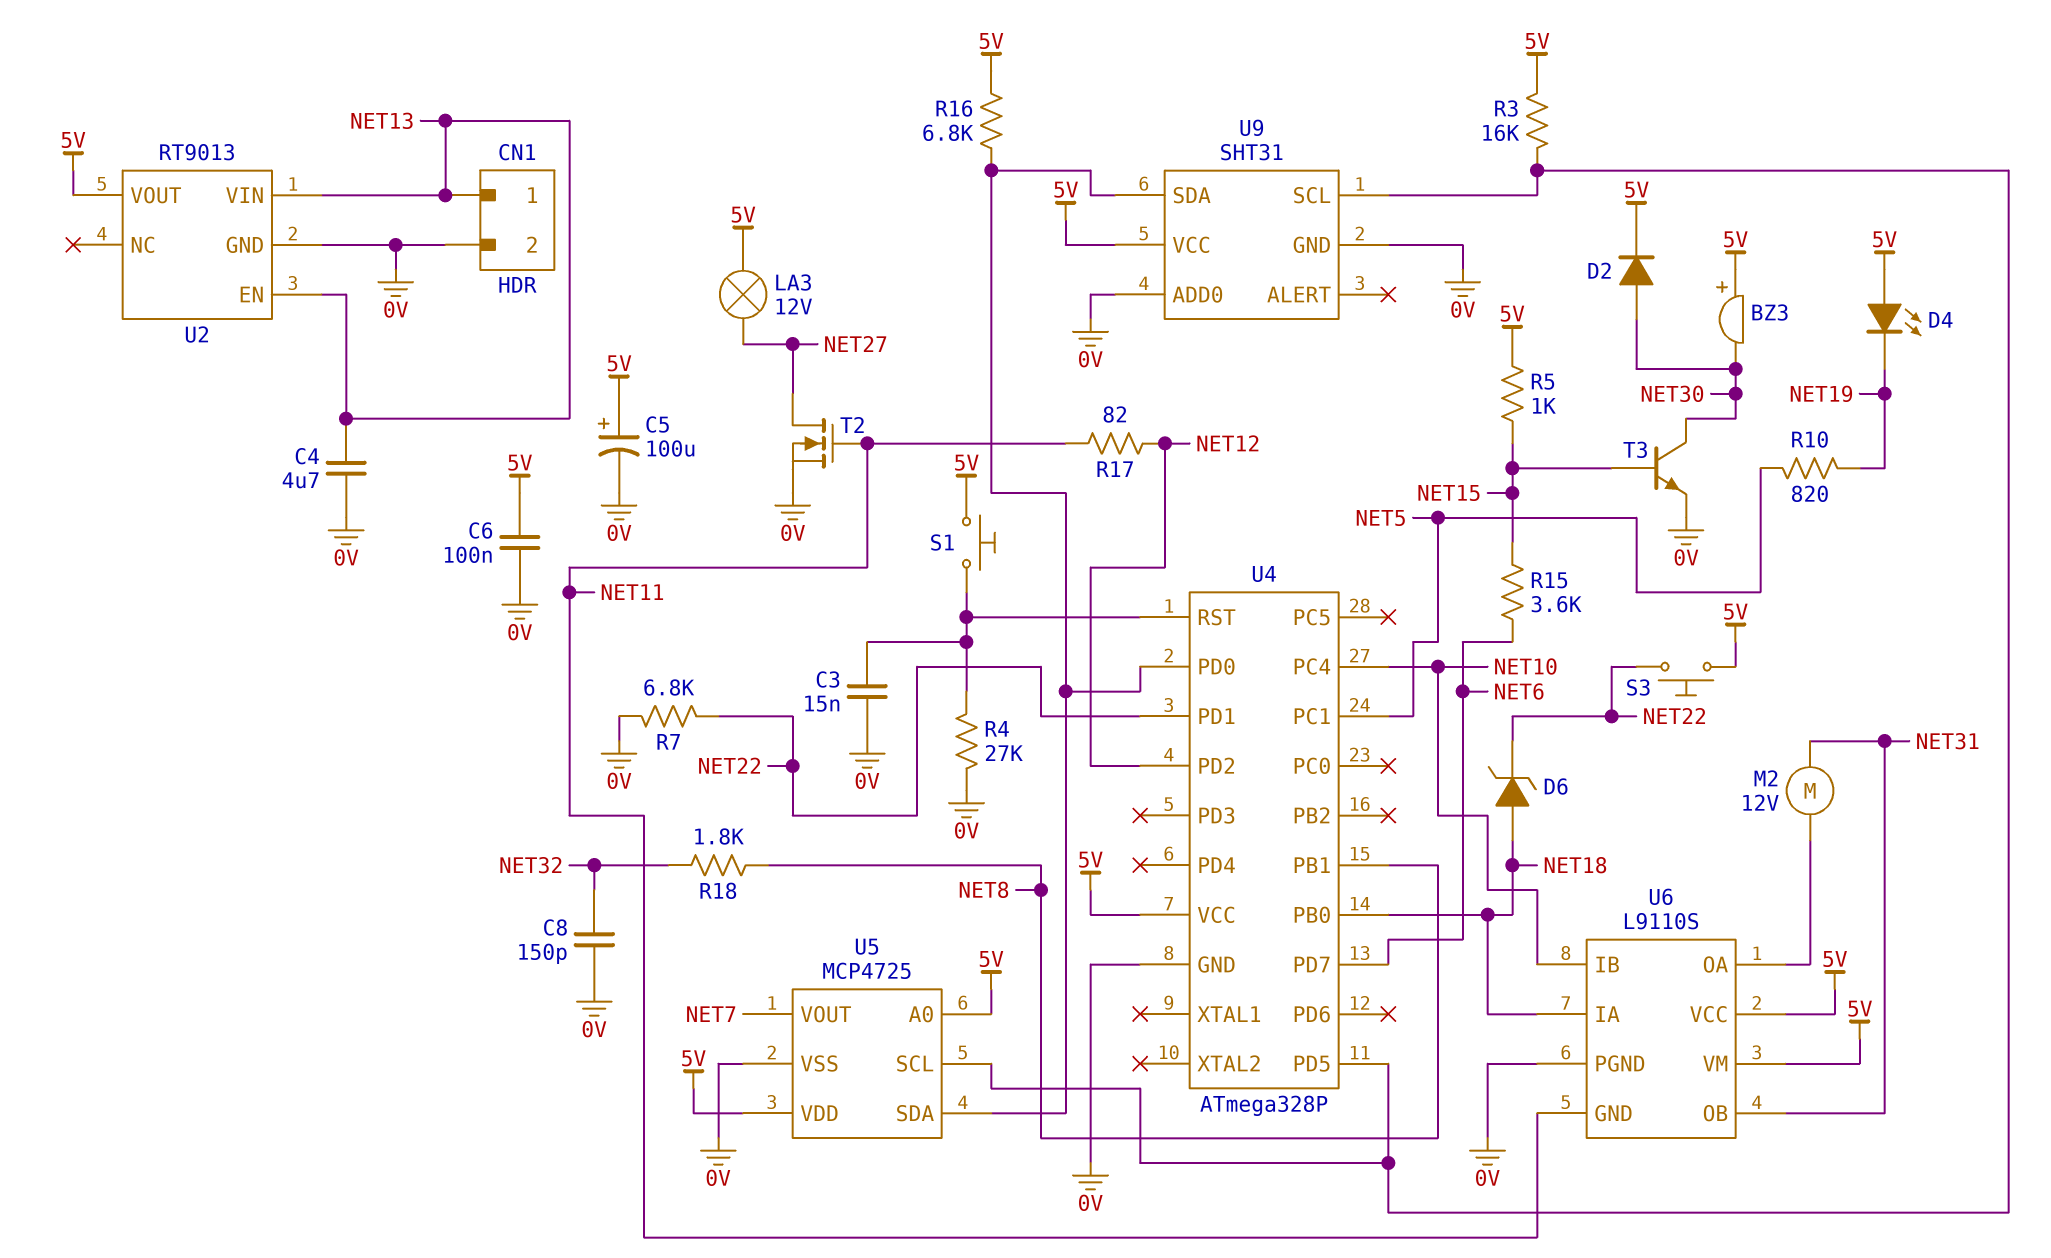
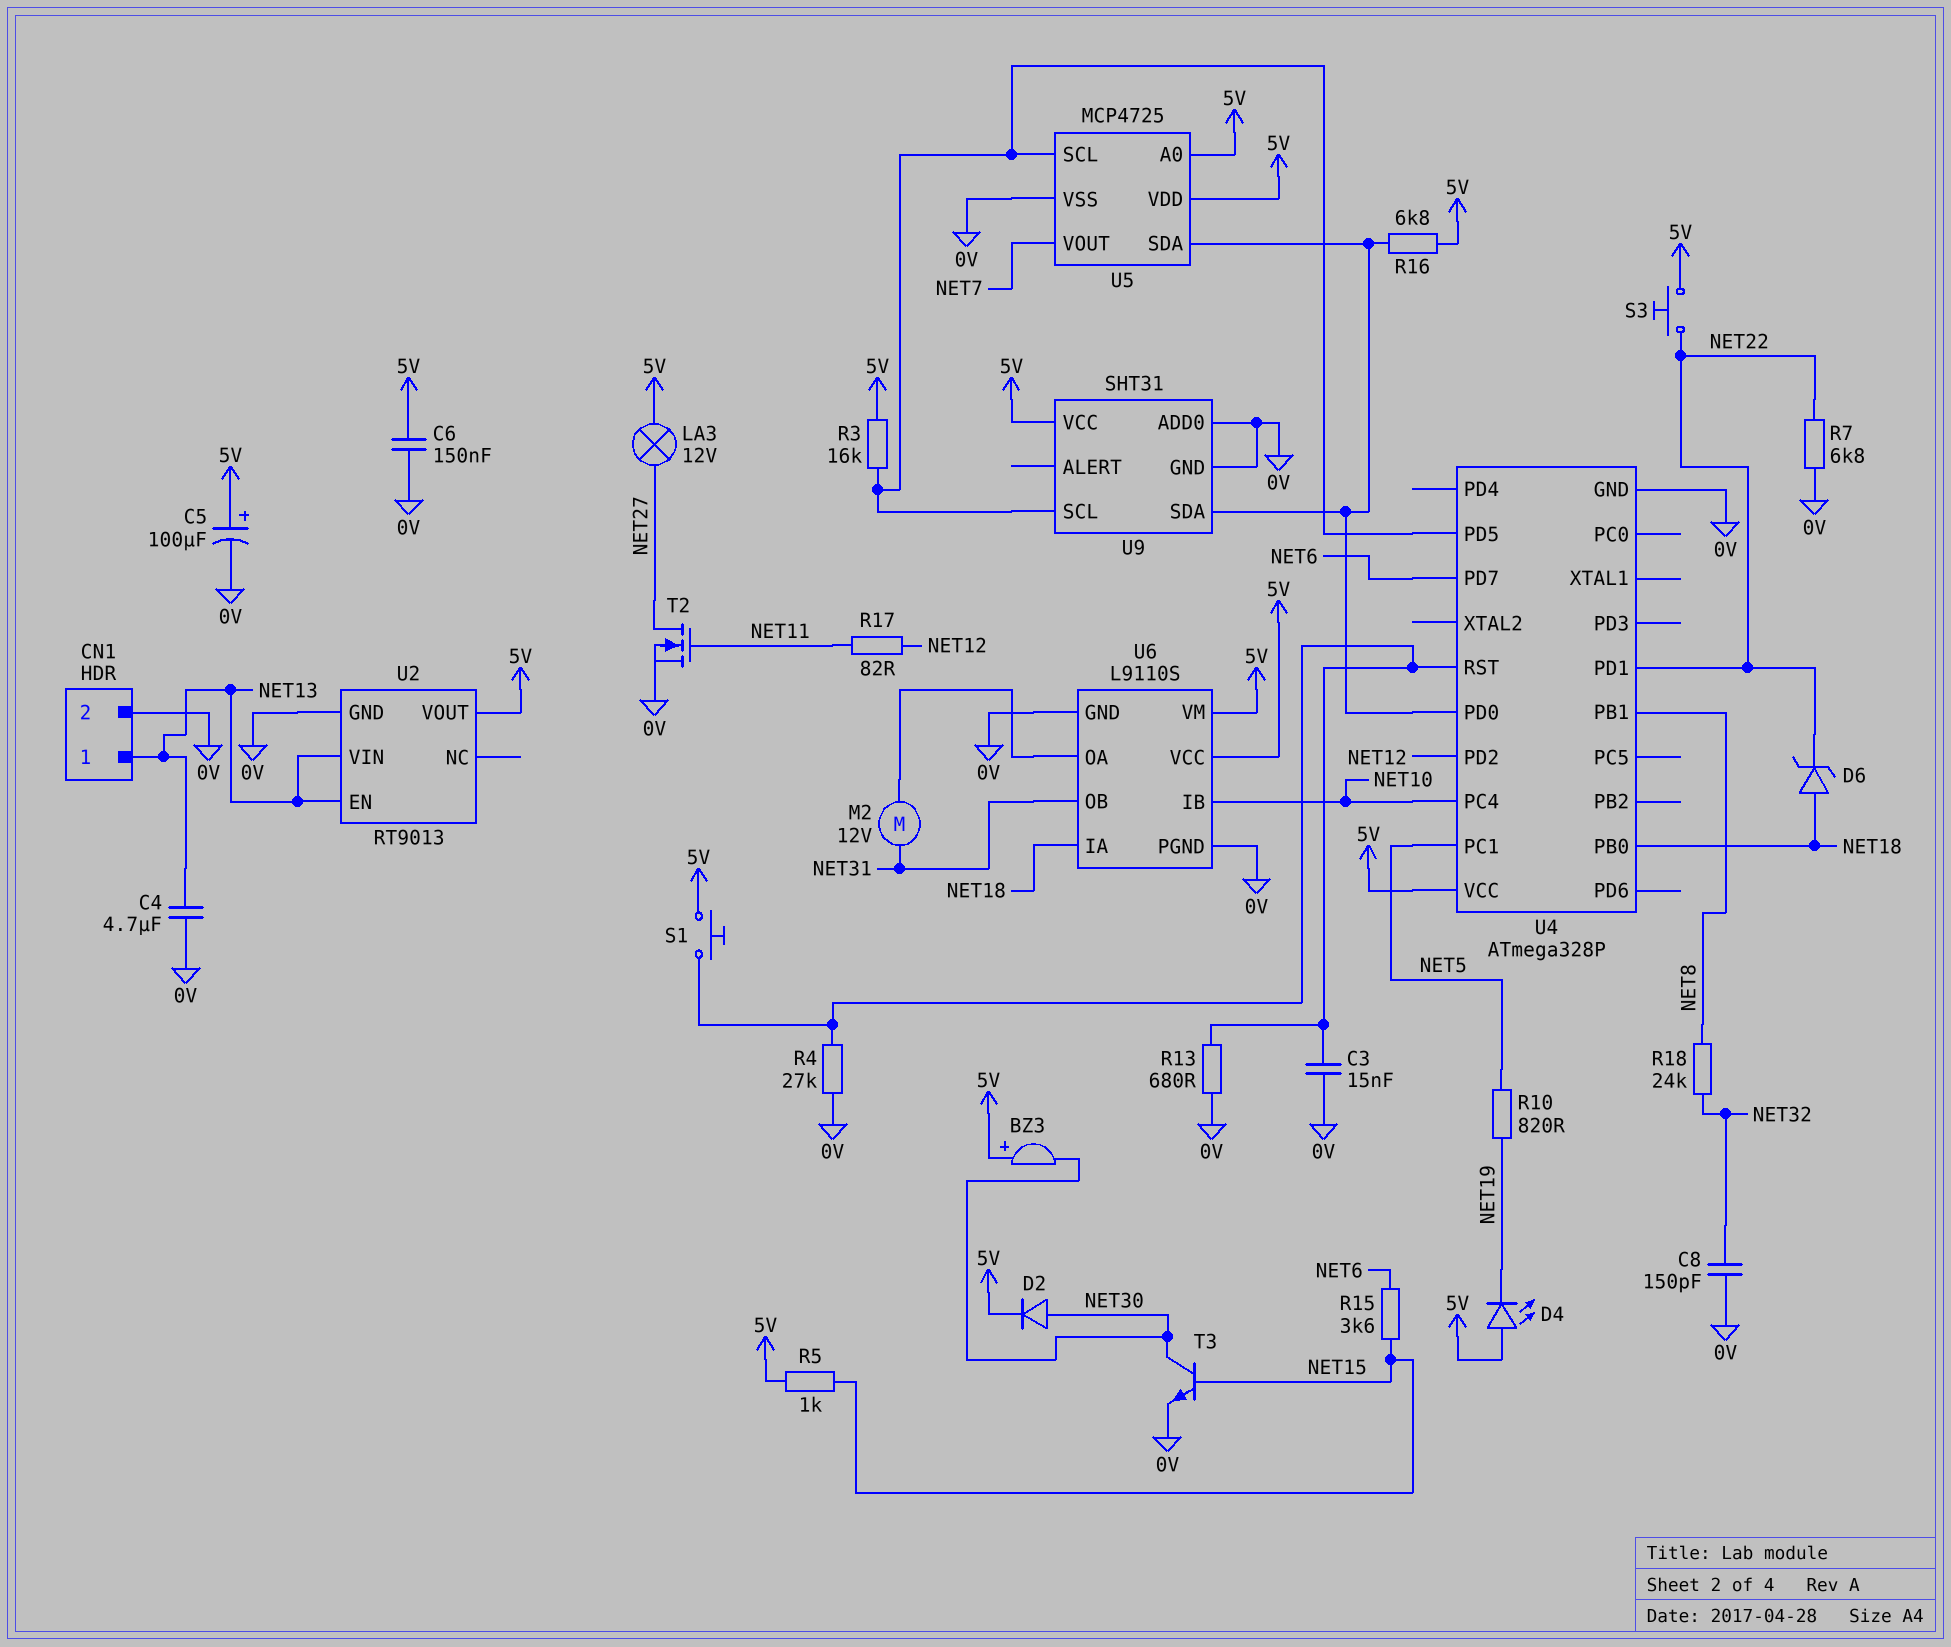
C6: 100nF (0V, 5V) -> 150nF (0V, 5V)
R13: none -> 680 (0V, U4/RST)
R18: 1.8k (NET8, NET32) -> 24k (NET8, NET32)
U6 pin GND: NET11 -> 0V

